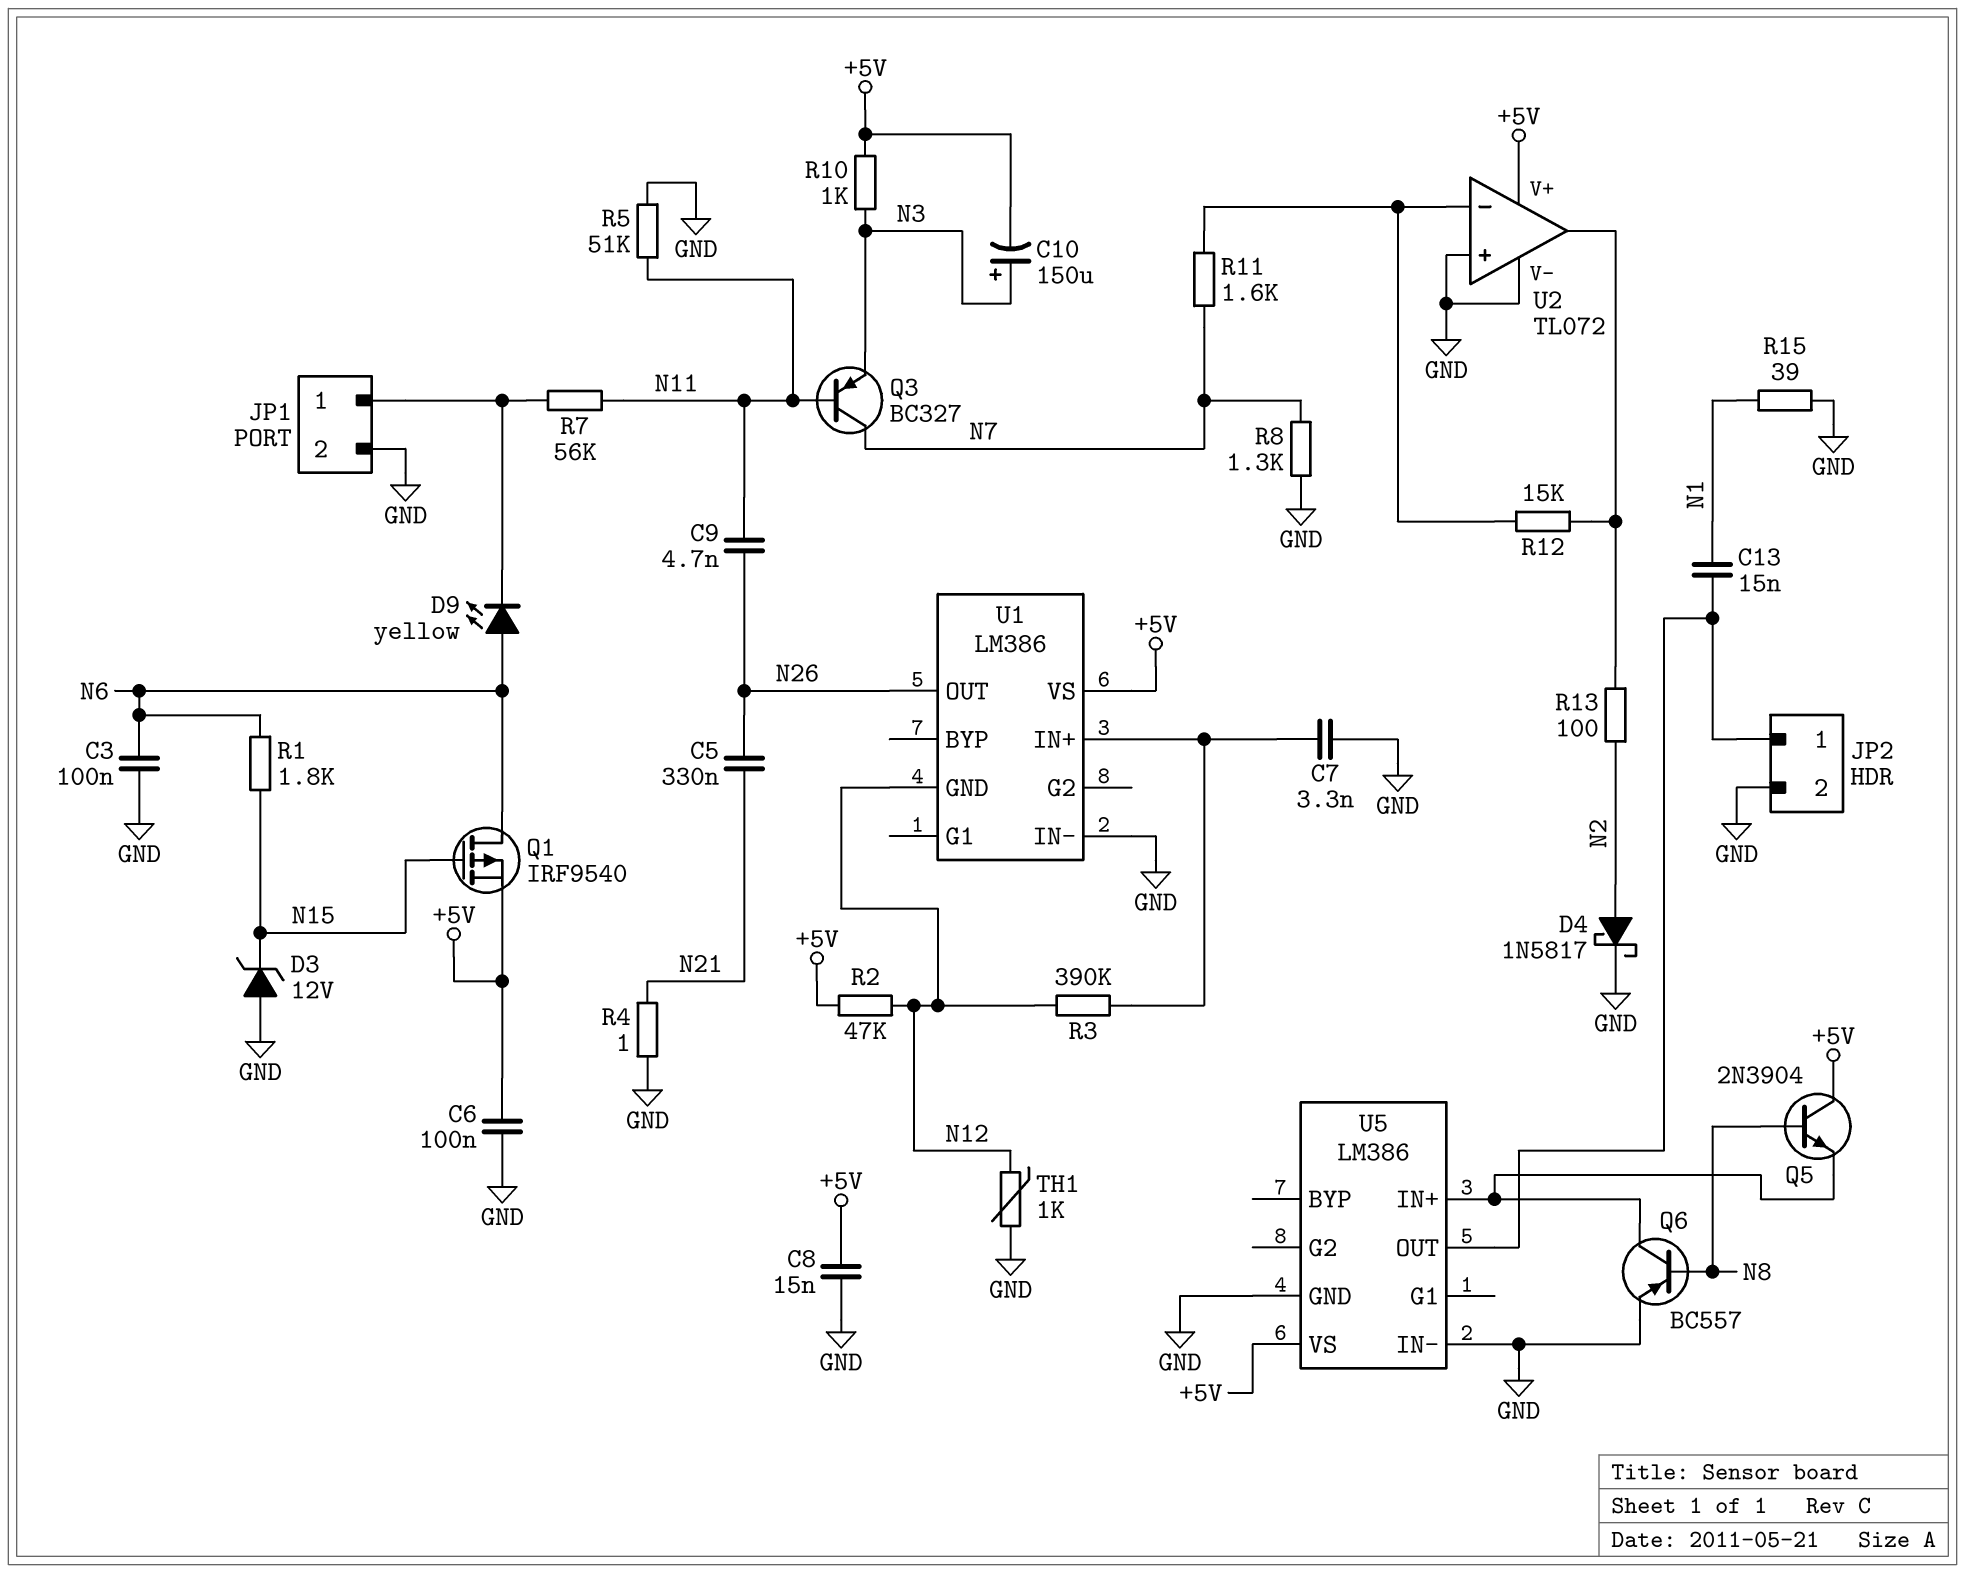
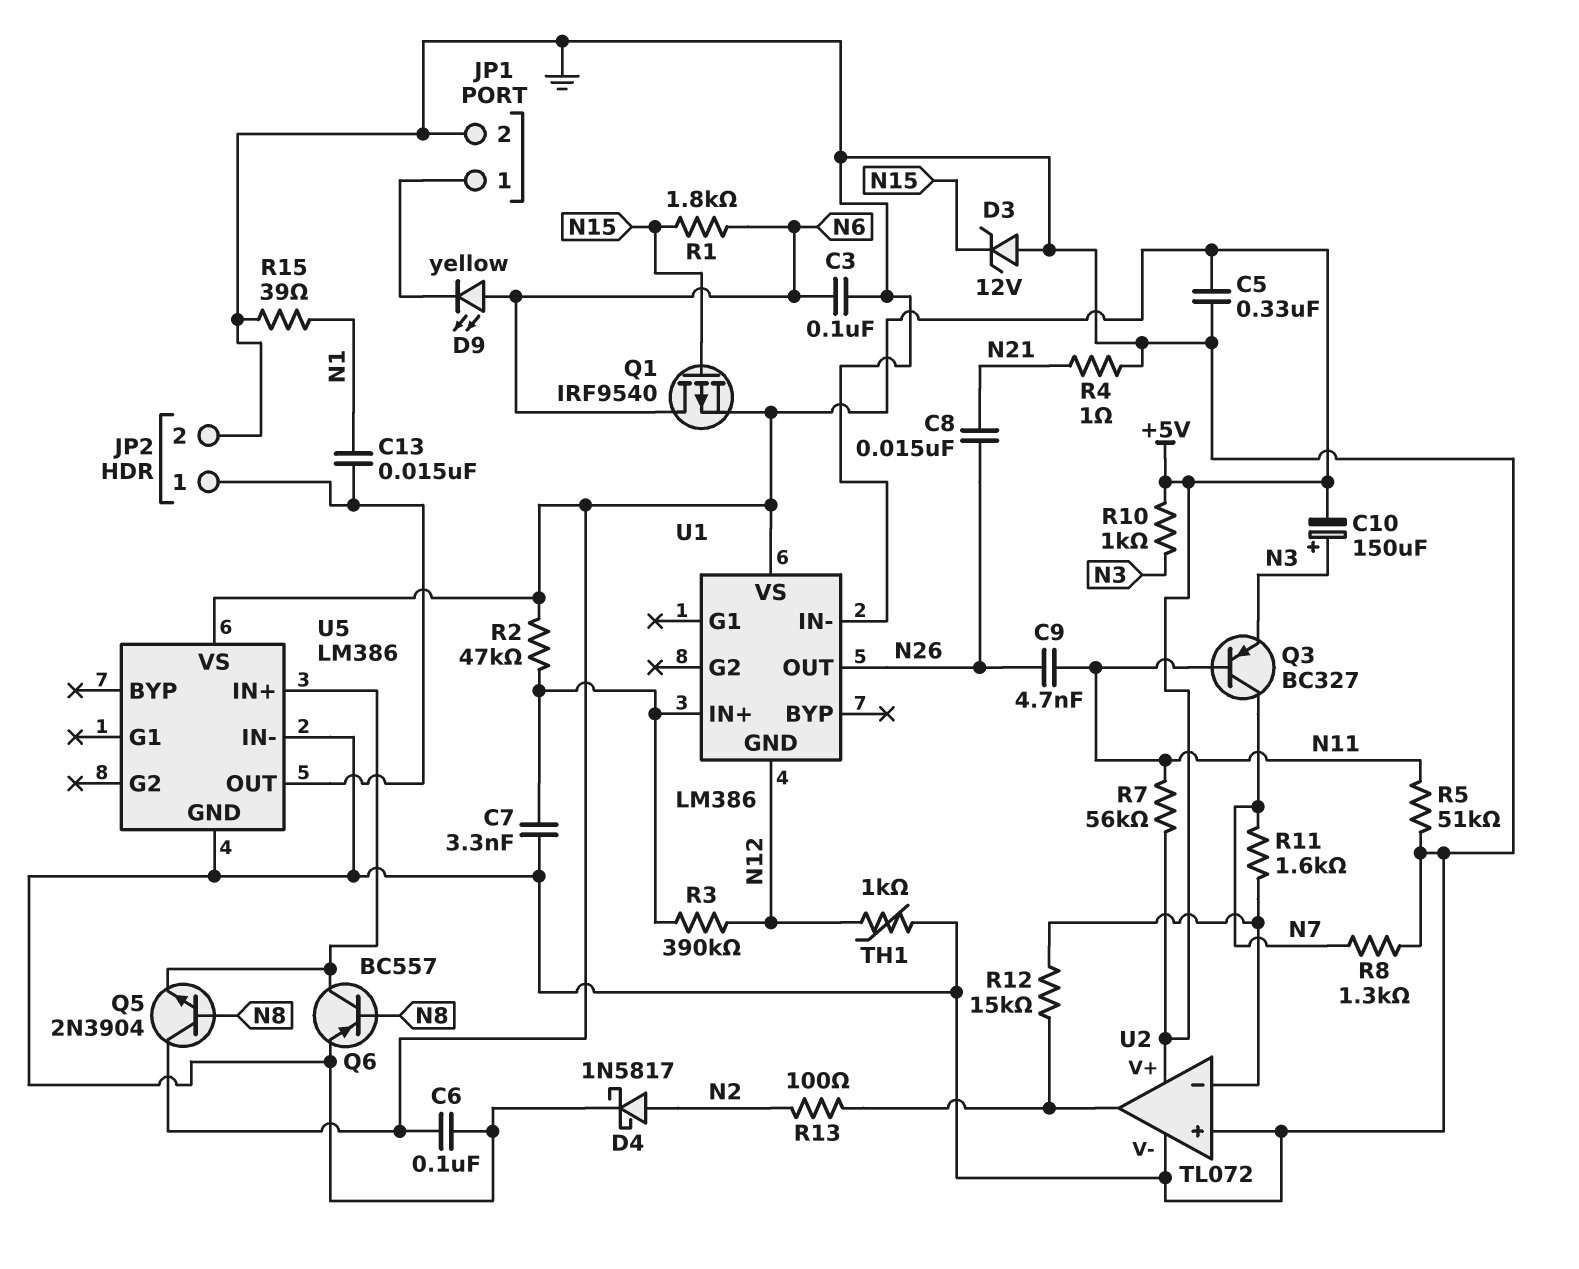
C5: 330nF (N21, N26) -> 330nF (+5V, GND)
C8: 15nF (+5V, GND) -> 15nF (N21, N26)
R2: 47k (+5V, N12) -> 47k (+5V, U1/IN+)
R7: 56k (JP1/1, N11) -> 56k (+5V, N11)

